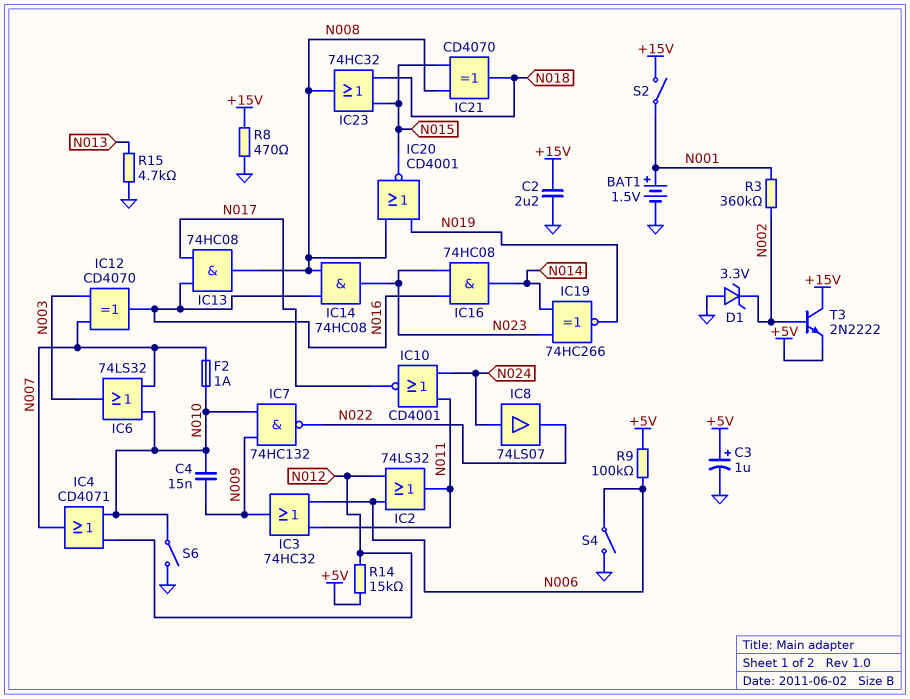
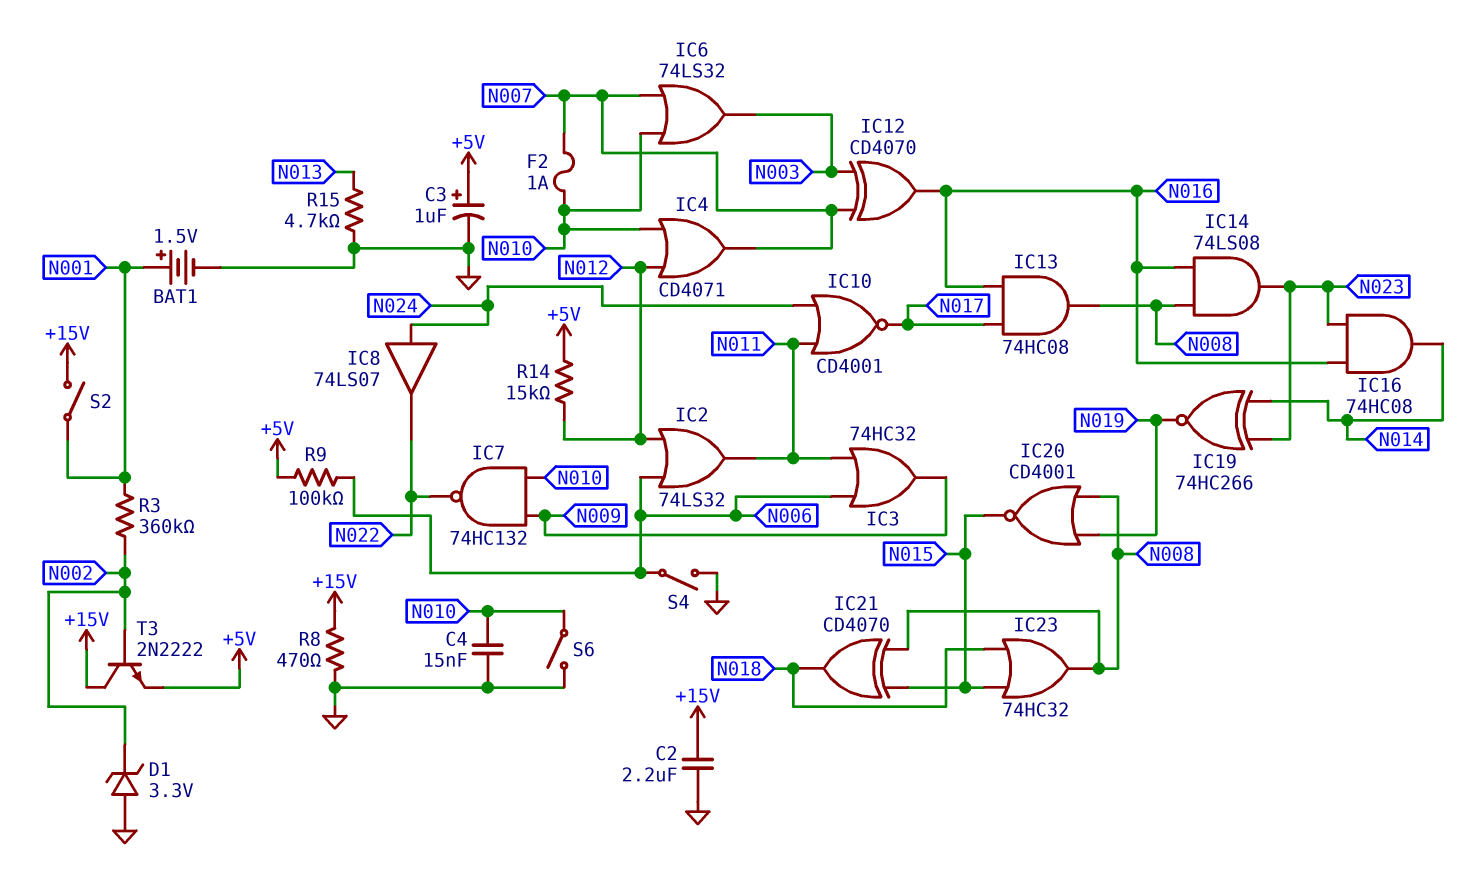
C4: 15nF (N009, N010) -> 15nF (GND, N010)
IC14: AND 74HC08 (in N008, in N016, out N023) -> AND 74LS08 (in N008, in N016, out N023)

